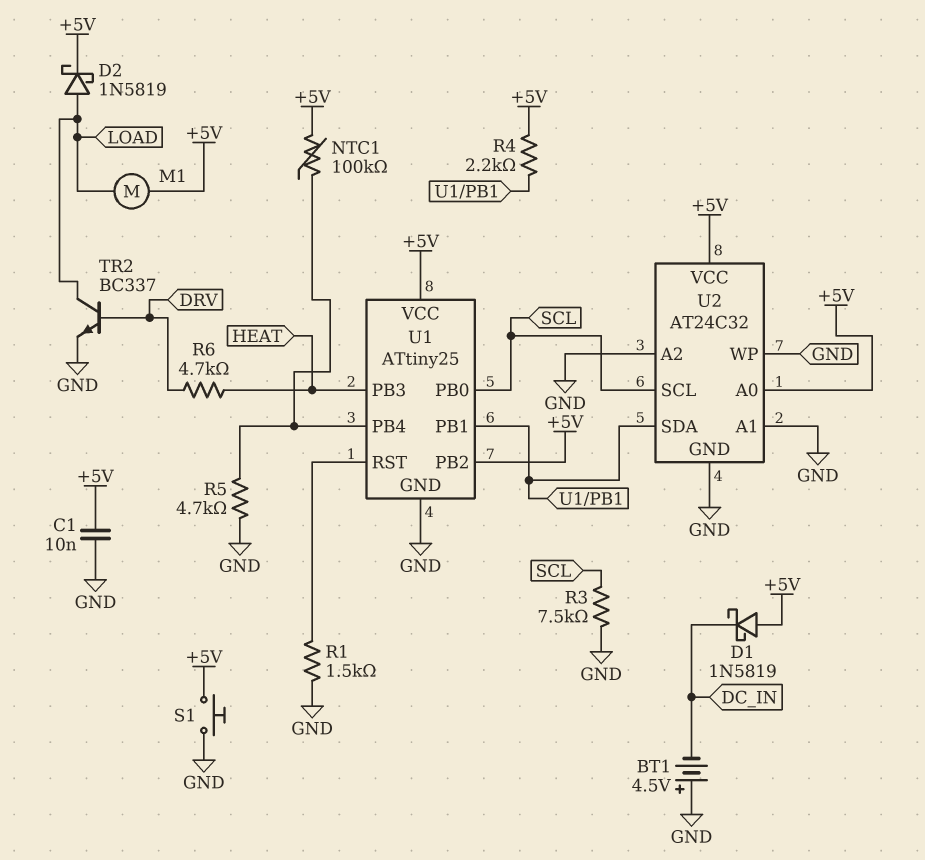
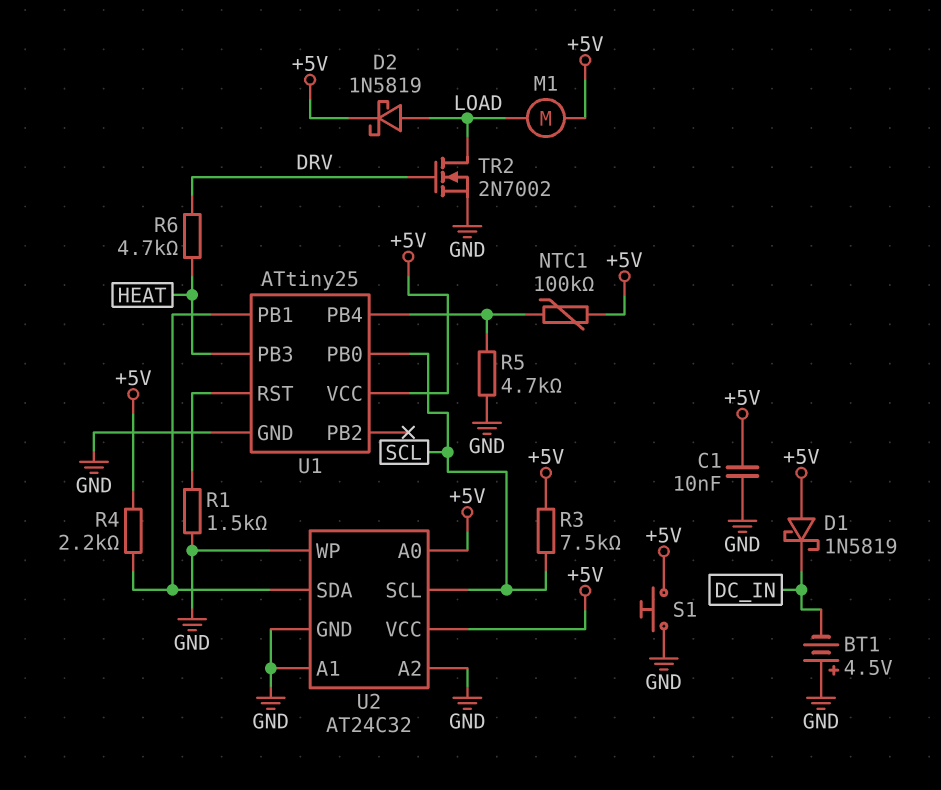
R3: 7.5k (GND, SCL) -> 7.5k (+5V, SCL)
TR2: NPN BC337 (B DRV, C LOAD, E GND) -> NMOS 2N7002 (G DRV, D LOAD, S GND)
U1 pin PB2: +5V -> none

